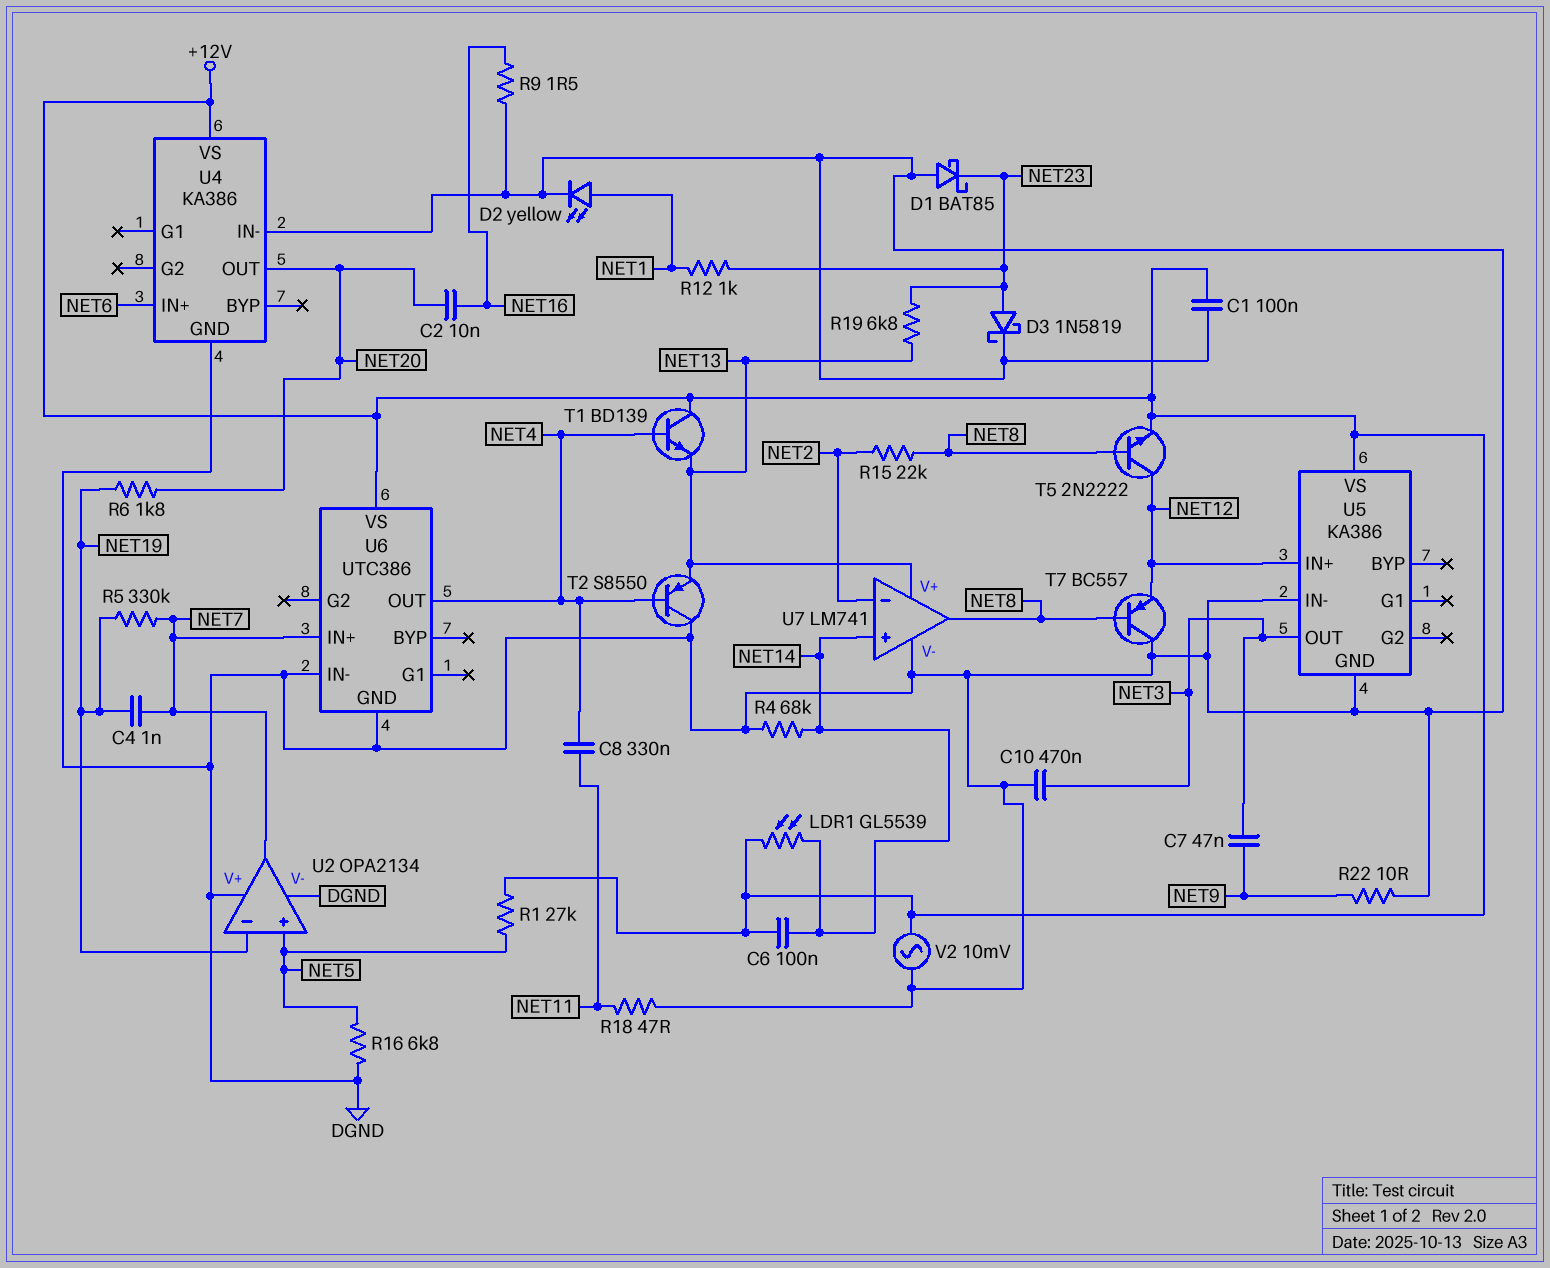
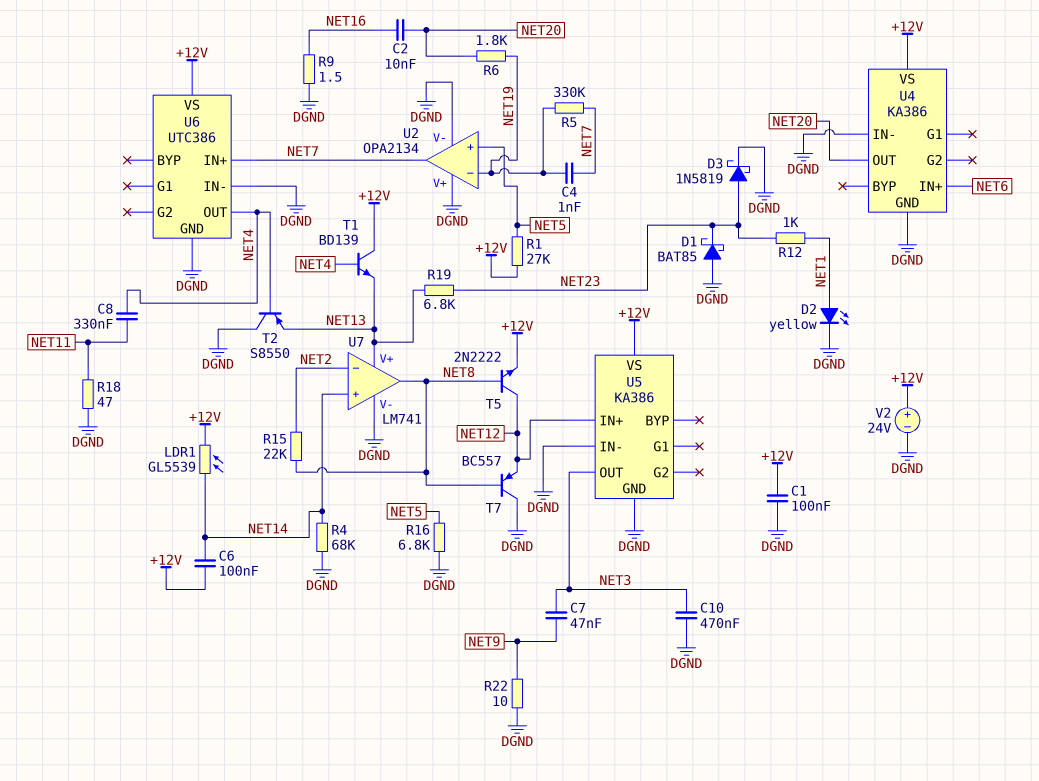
V2: AC 10mV (+12V, DGND) -> 24V (plus +12V, minus DGND)

